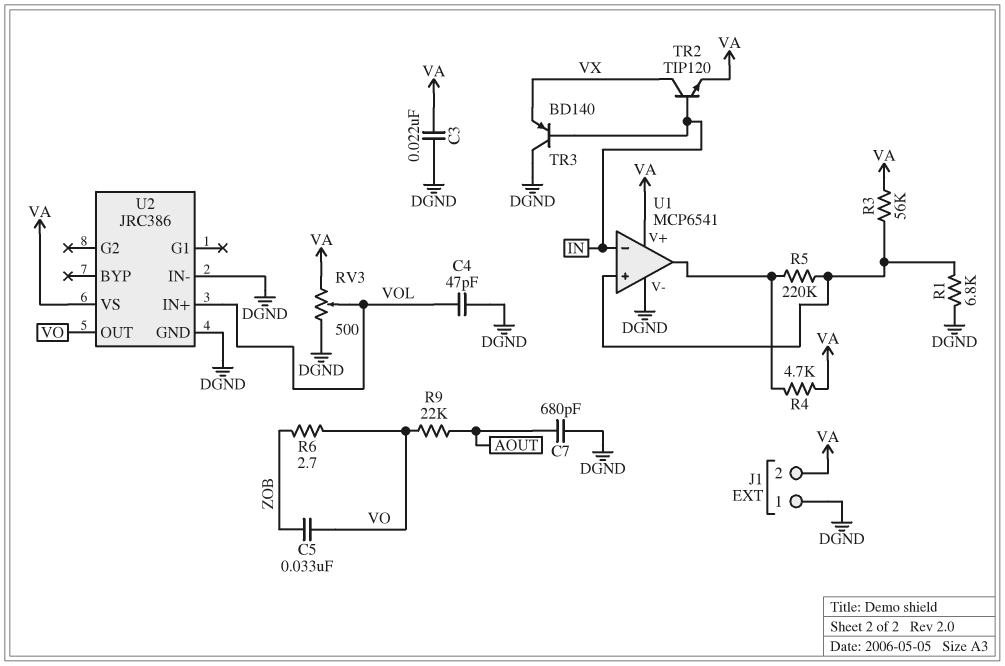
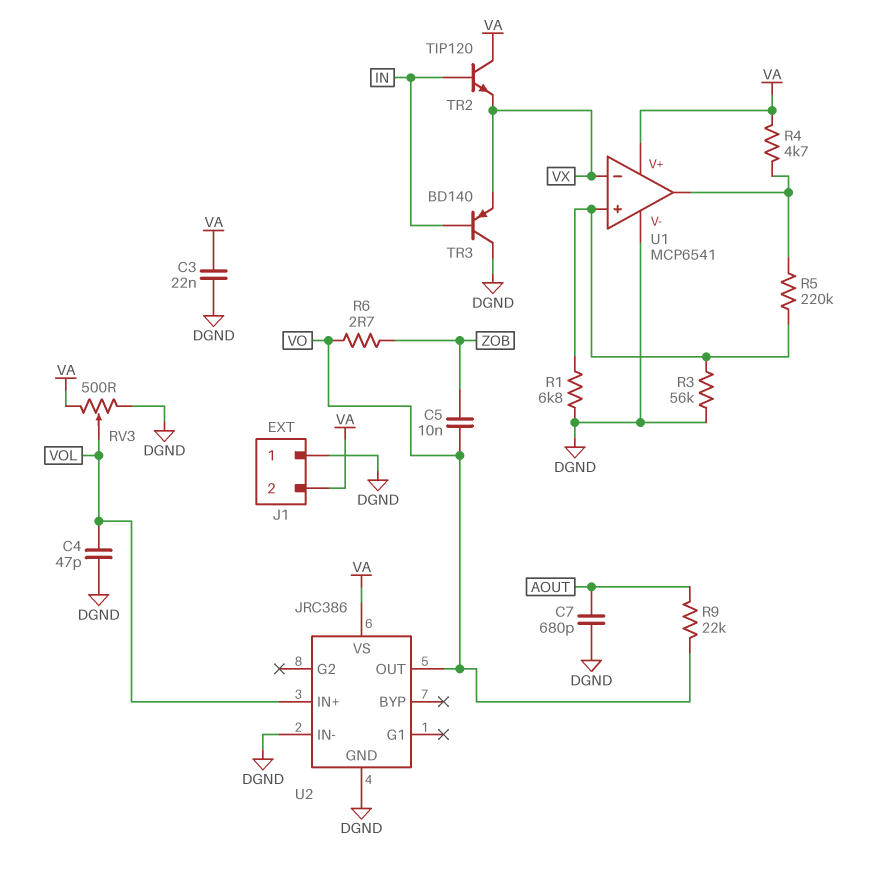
C5: 33nF (VO, ZOB) -> 10nF (VO, ZOB)
R3: 56k (U1/in+, VA) -> 56k (DGND, U1/in+)
TR2: NPN TIP120 (B IN, C VX, E VA) -> NPN TIP120 (B IN, C VA, E VX)
U1 pin in-: IN -> VX

